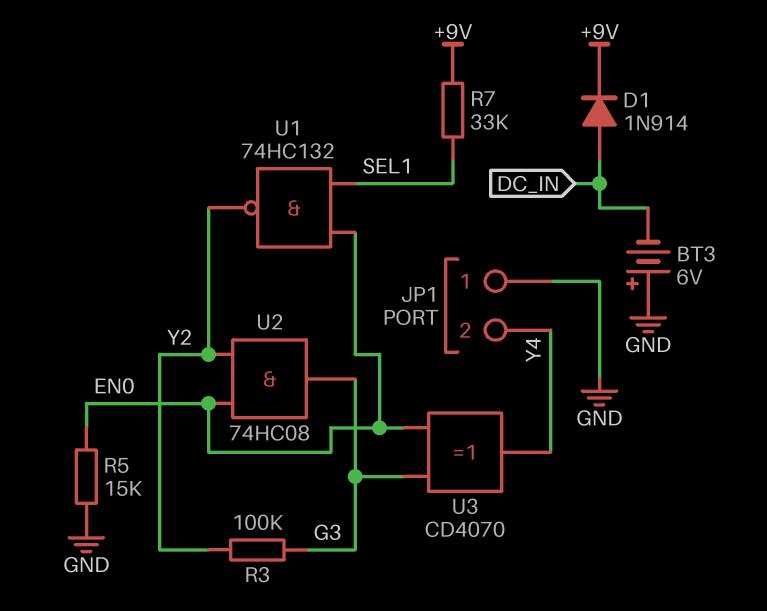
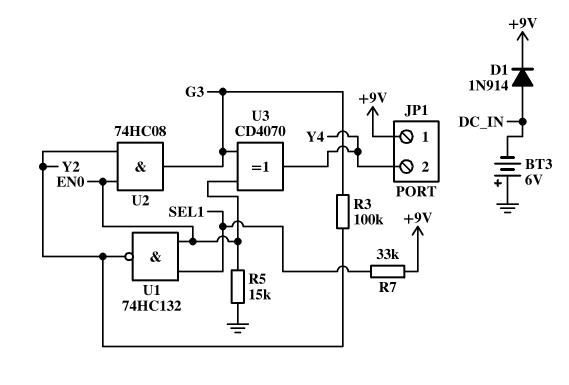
JP1 pin 1: GND -> +9V

